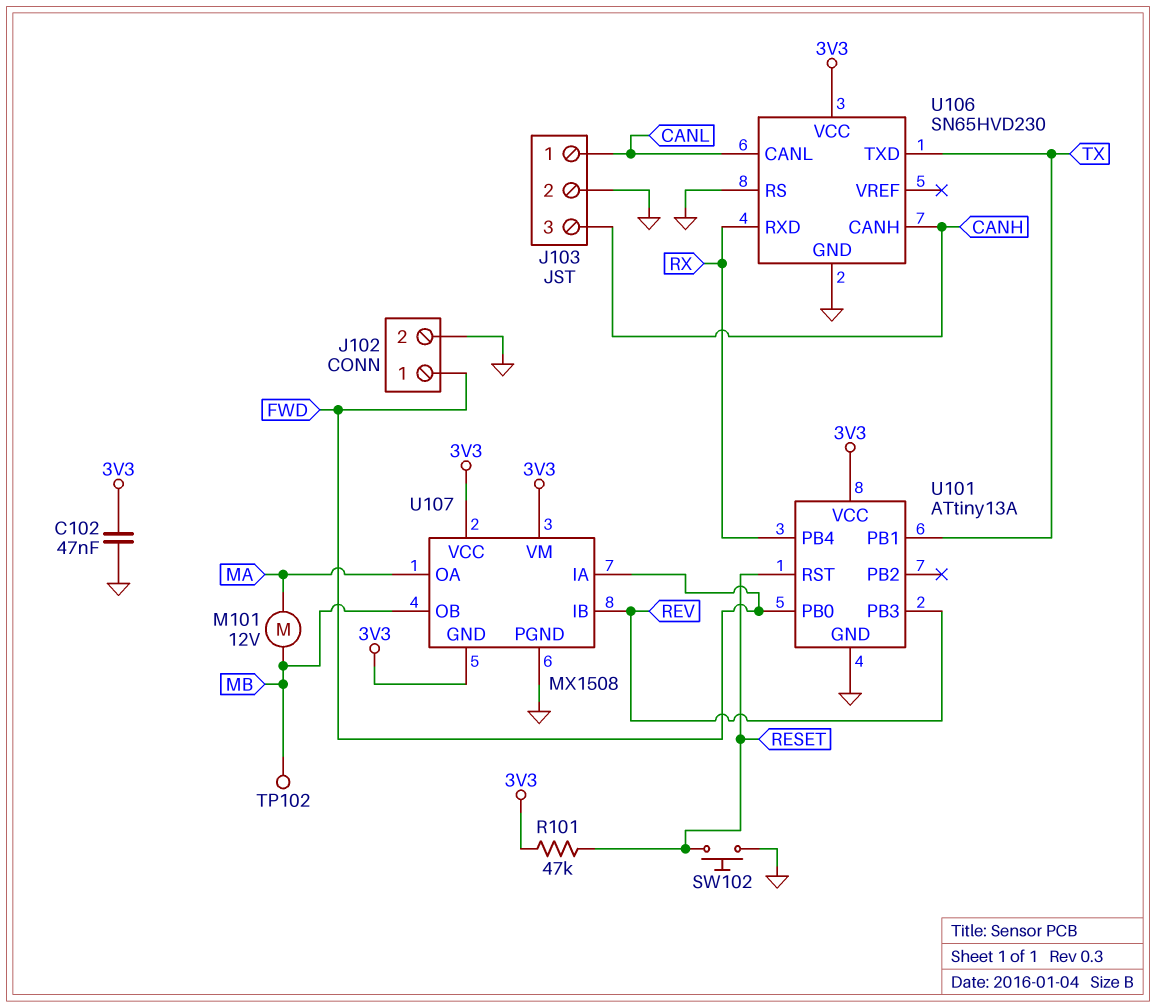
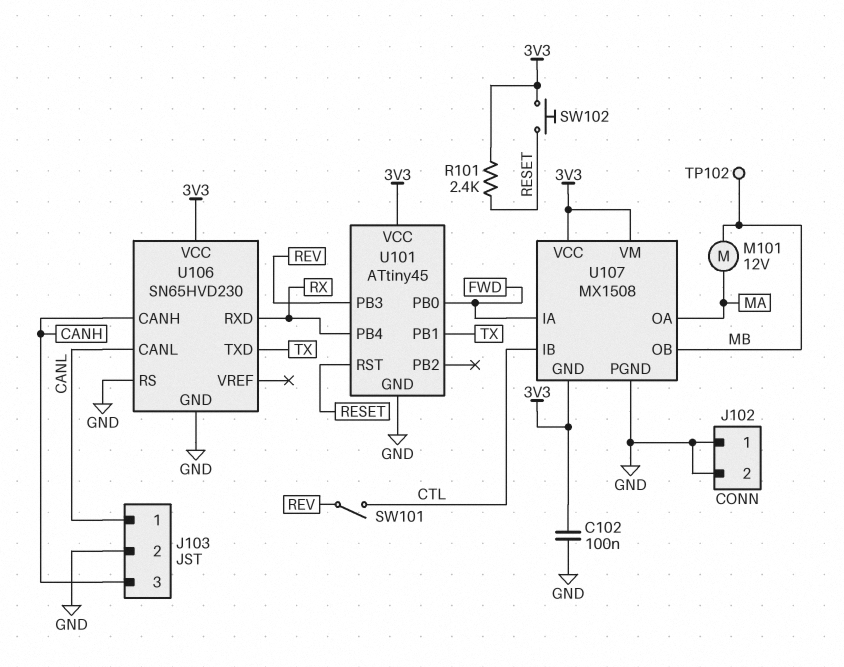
C102: 47nF (3V3, GND) -> 100nF (3V3, GND)
J102 pin 1: FWD -> GND
R101: 47k (3V3, RESET) -> 2.4k (3V3, RESET)
SW101: none -> switch (CTL, REV)
SW102: button (GND, RESET) -> button (3V3, RESET)
U101: ATtiny13A -> ATtiny45
U107 pin IB: REV -> CTL

